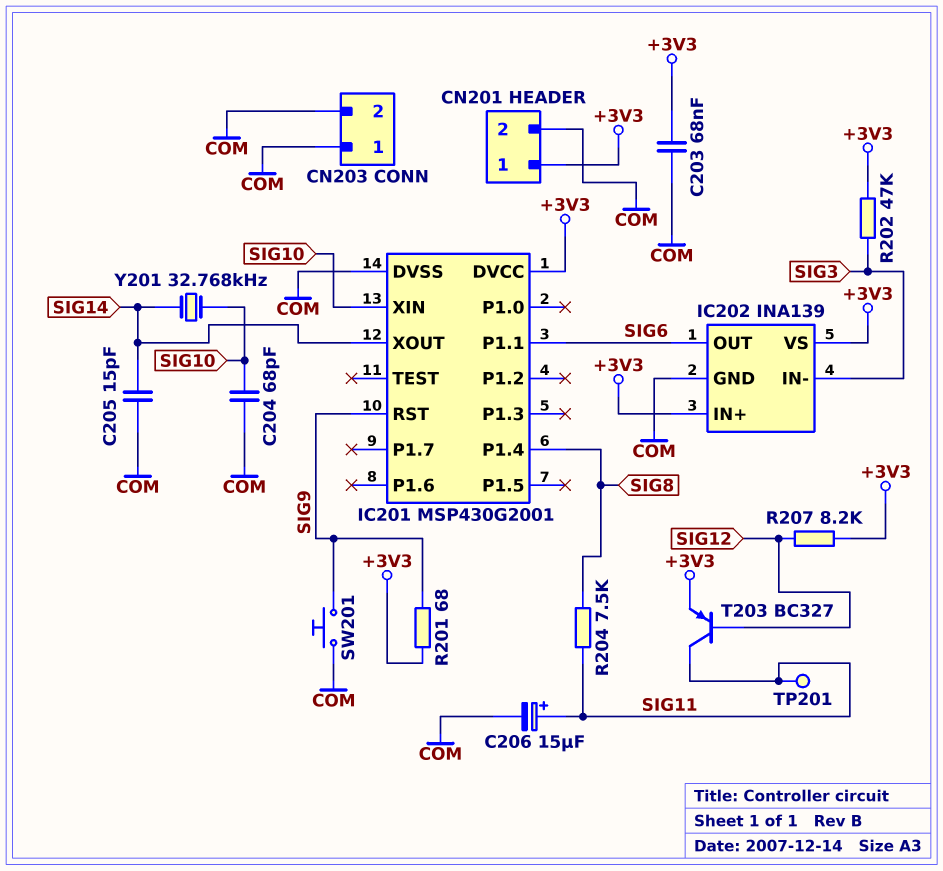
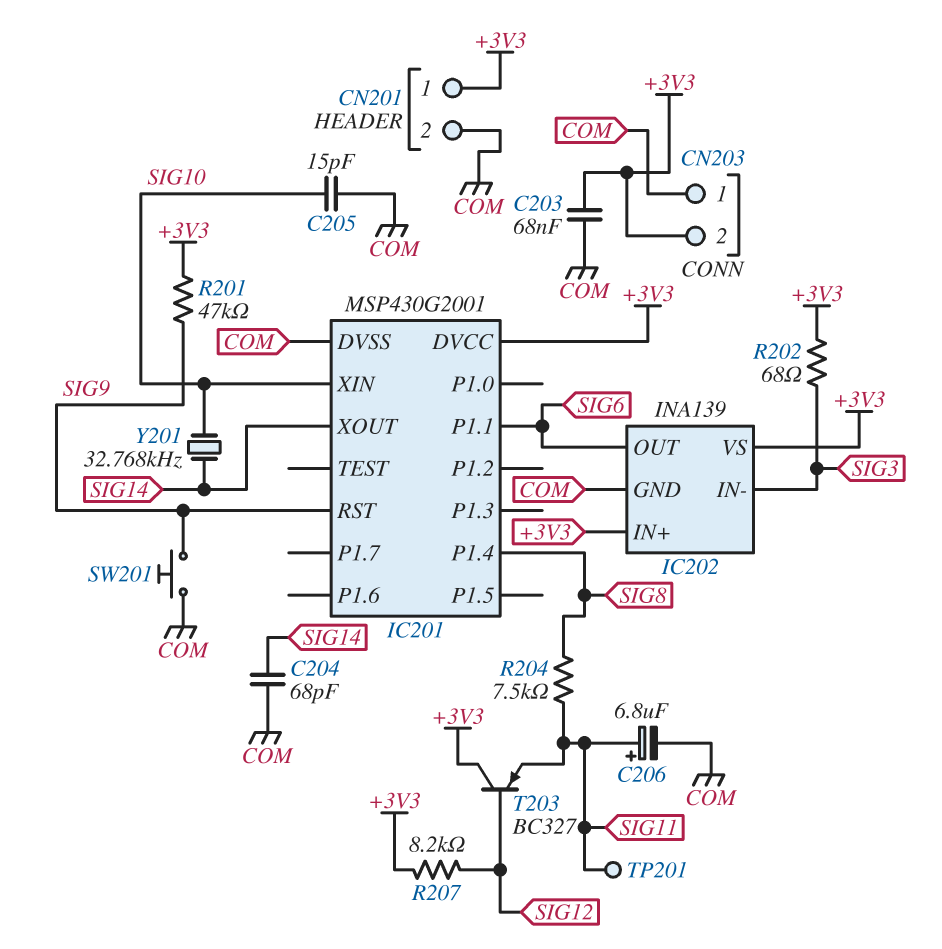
C204: 68pF (COM, SIG10) -> 68pF (COM, SIG14)
C205: 15pF (COM, SIG14) -> 15pF (COM, SIG10)
C206: 15uF (plus SIG11, minus COM) -> 6.8uF (plus SIG11, minus COM)
CN203 pin 2: COM -> +3V3
R201: 68 (+3V3, SIG9) -> 47k (+3V3, SIG9)
R202: 47k (+3V3, SIG3) -> 68 (+3V3, SIG3)
T203: PNP BC327 (B SIG12, C SIG11, E +3V3) -> PNP BC327 (B SIG12, C +3V3, E SIG11)

